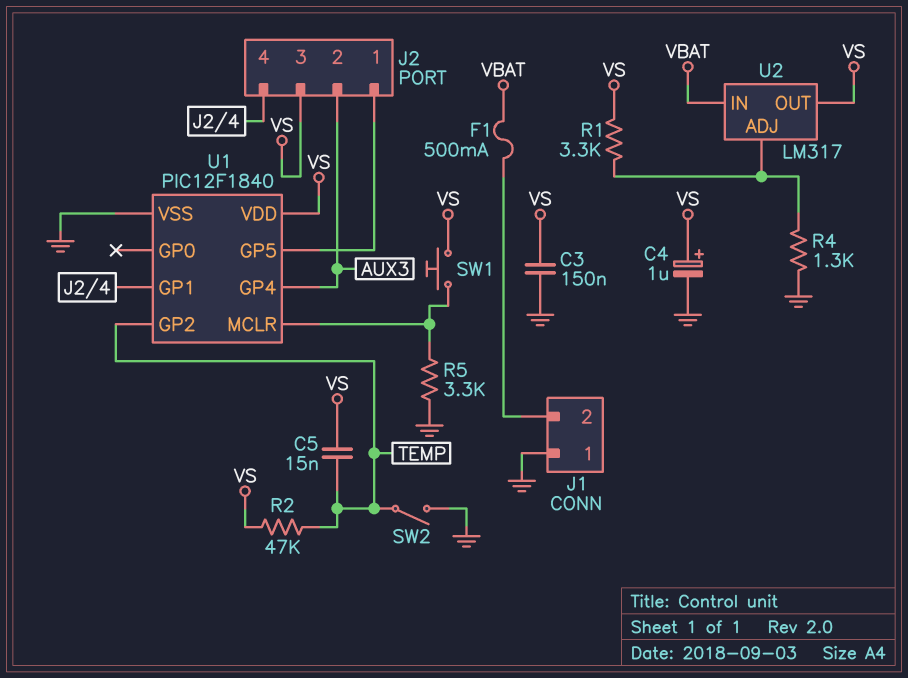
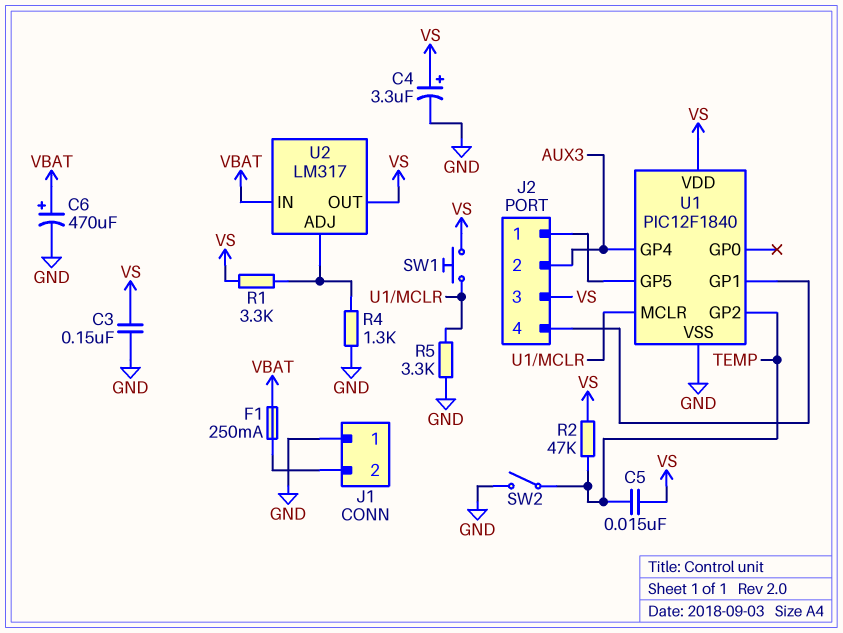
C4: 1uF (plus VS, minus GND) -> 3.3uF (plus VS, minus GND)
C6: none -> 470uF (plus VBAT, minus GND)
F1: 500mA (J1/2, VBAT) -> 250mA (J1/2, VBAT)

